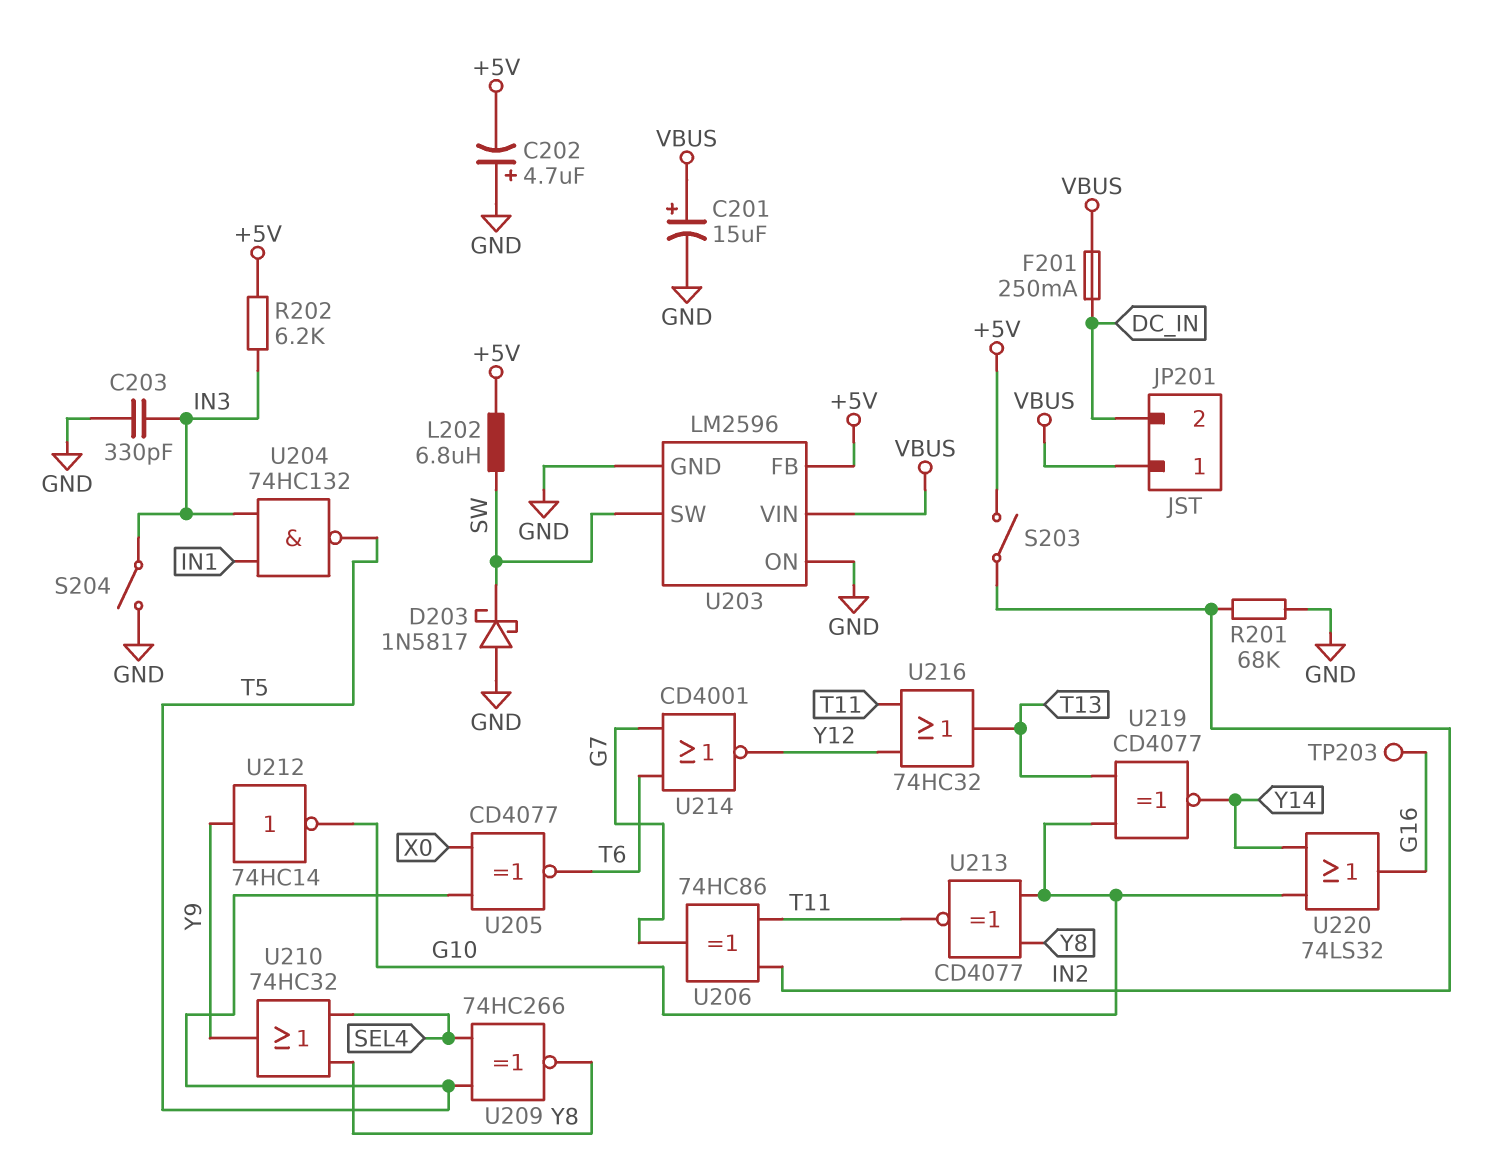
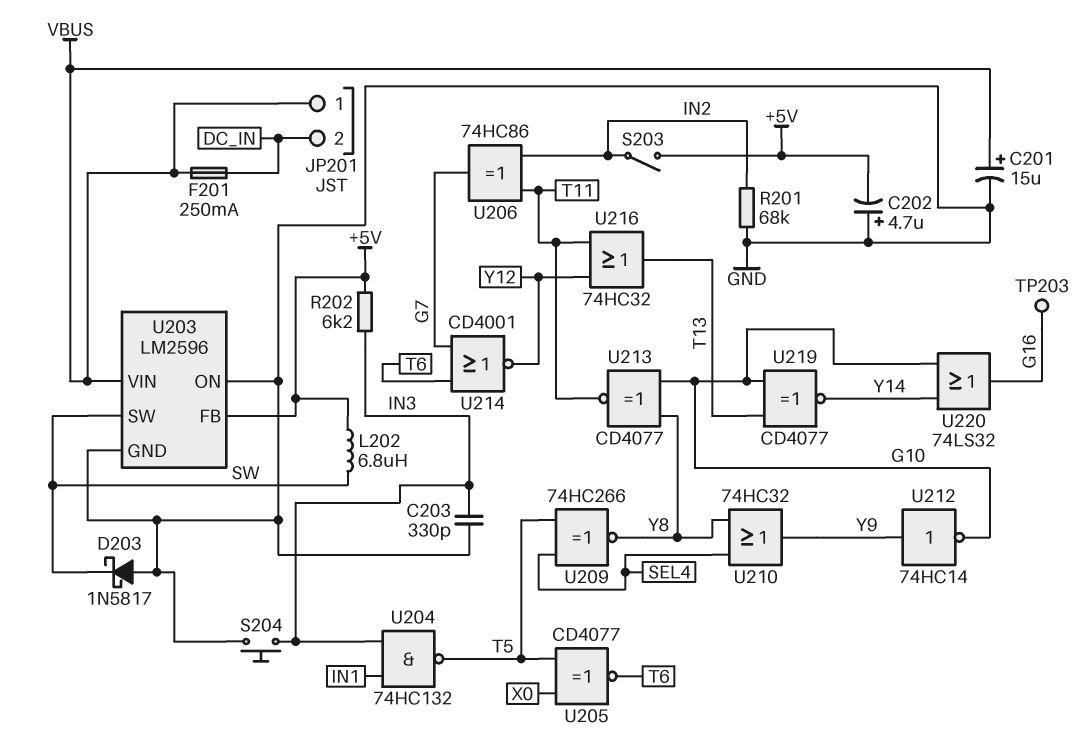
S204: switch (GND, IN3) -> button (GND, IN3)

